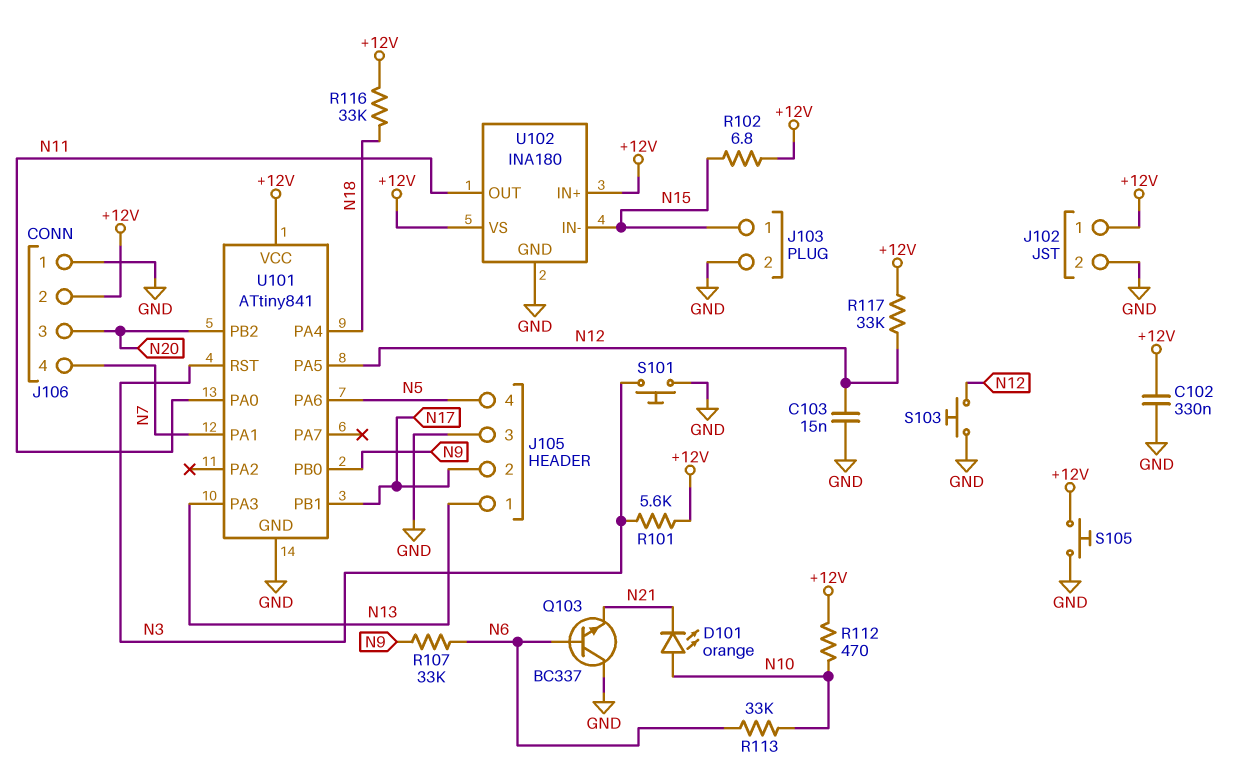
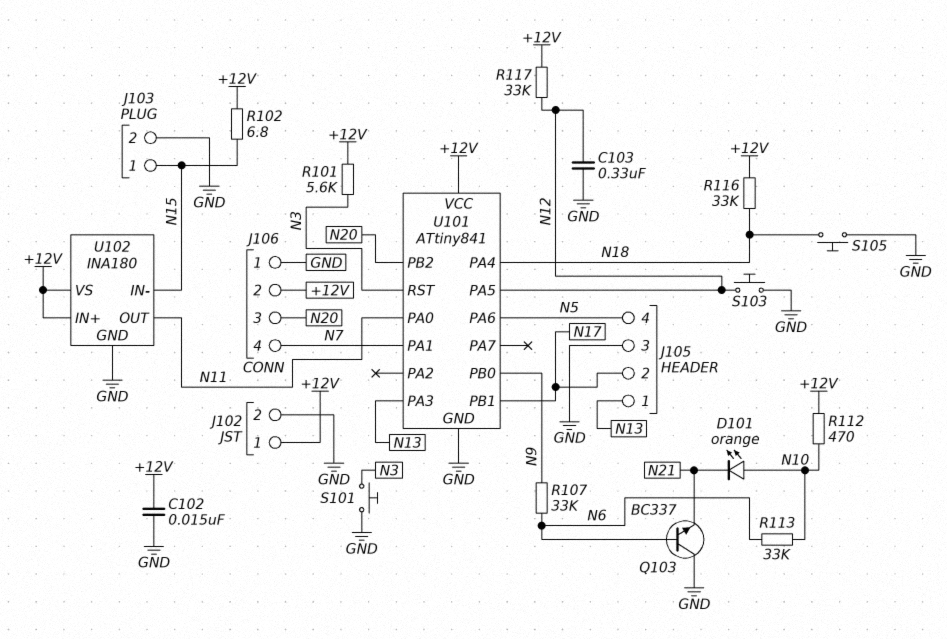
C102: 330nF (+12V, GND) -> 15nF (+12V, GND)
C103: 15nF (GND, N12) -> 330nF (GND, N12)
S105: button (+12V, GND) -> button (GND, N18)

